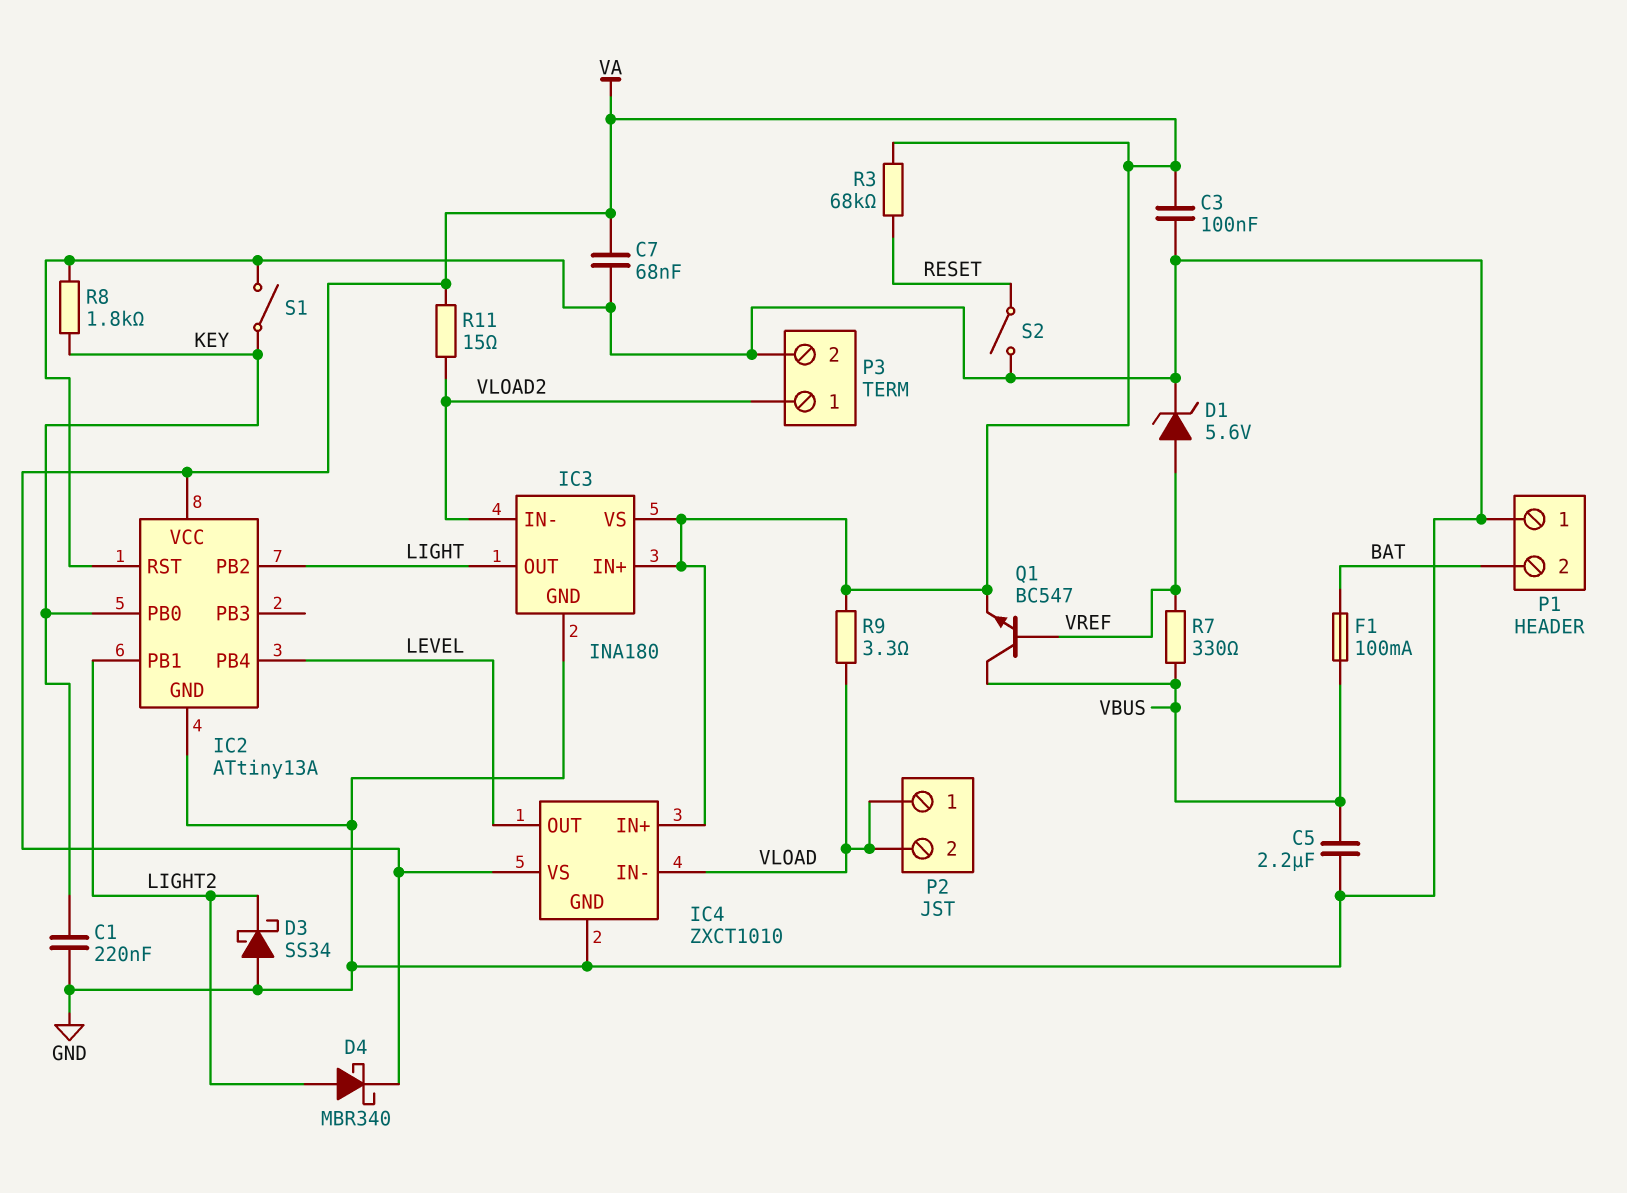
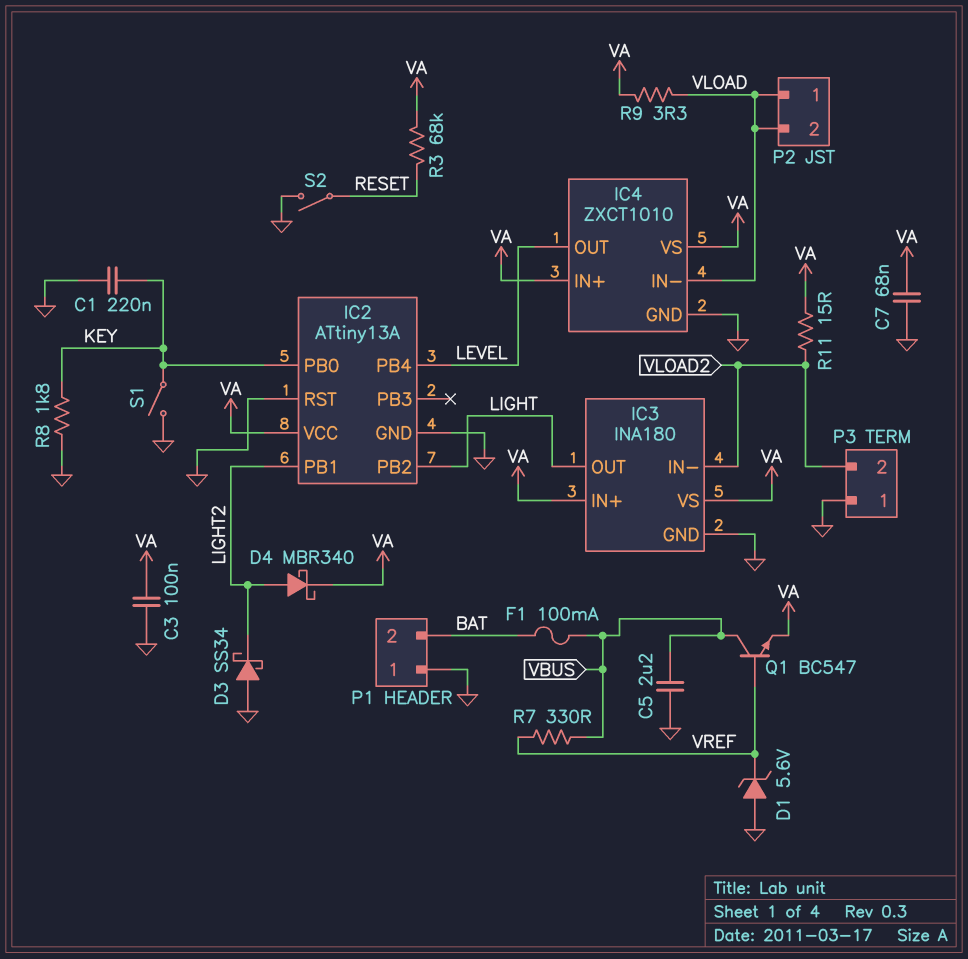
D1: zener 5.6V (A VREF, K GND) -> zener 5.6V (A GND, K VREF)
P3 pin 1: VLOAD2 -> GND
P3 pin 2: GND -> VLOAD2

